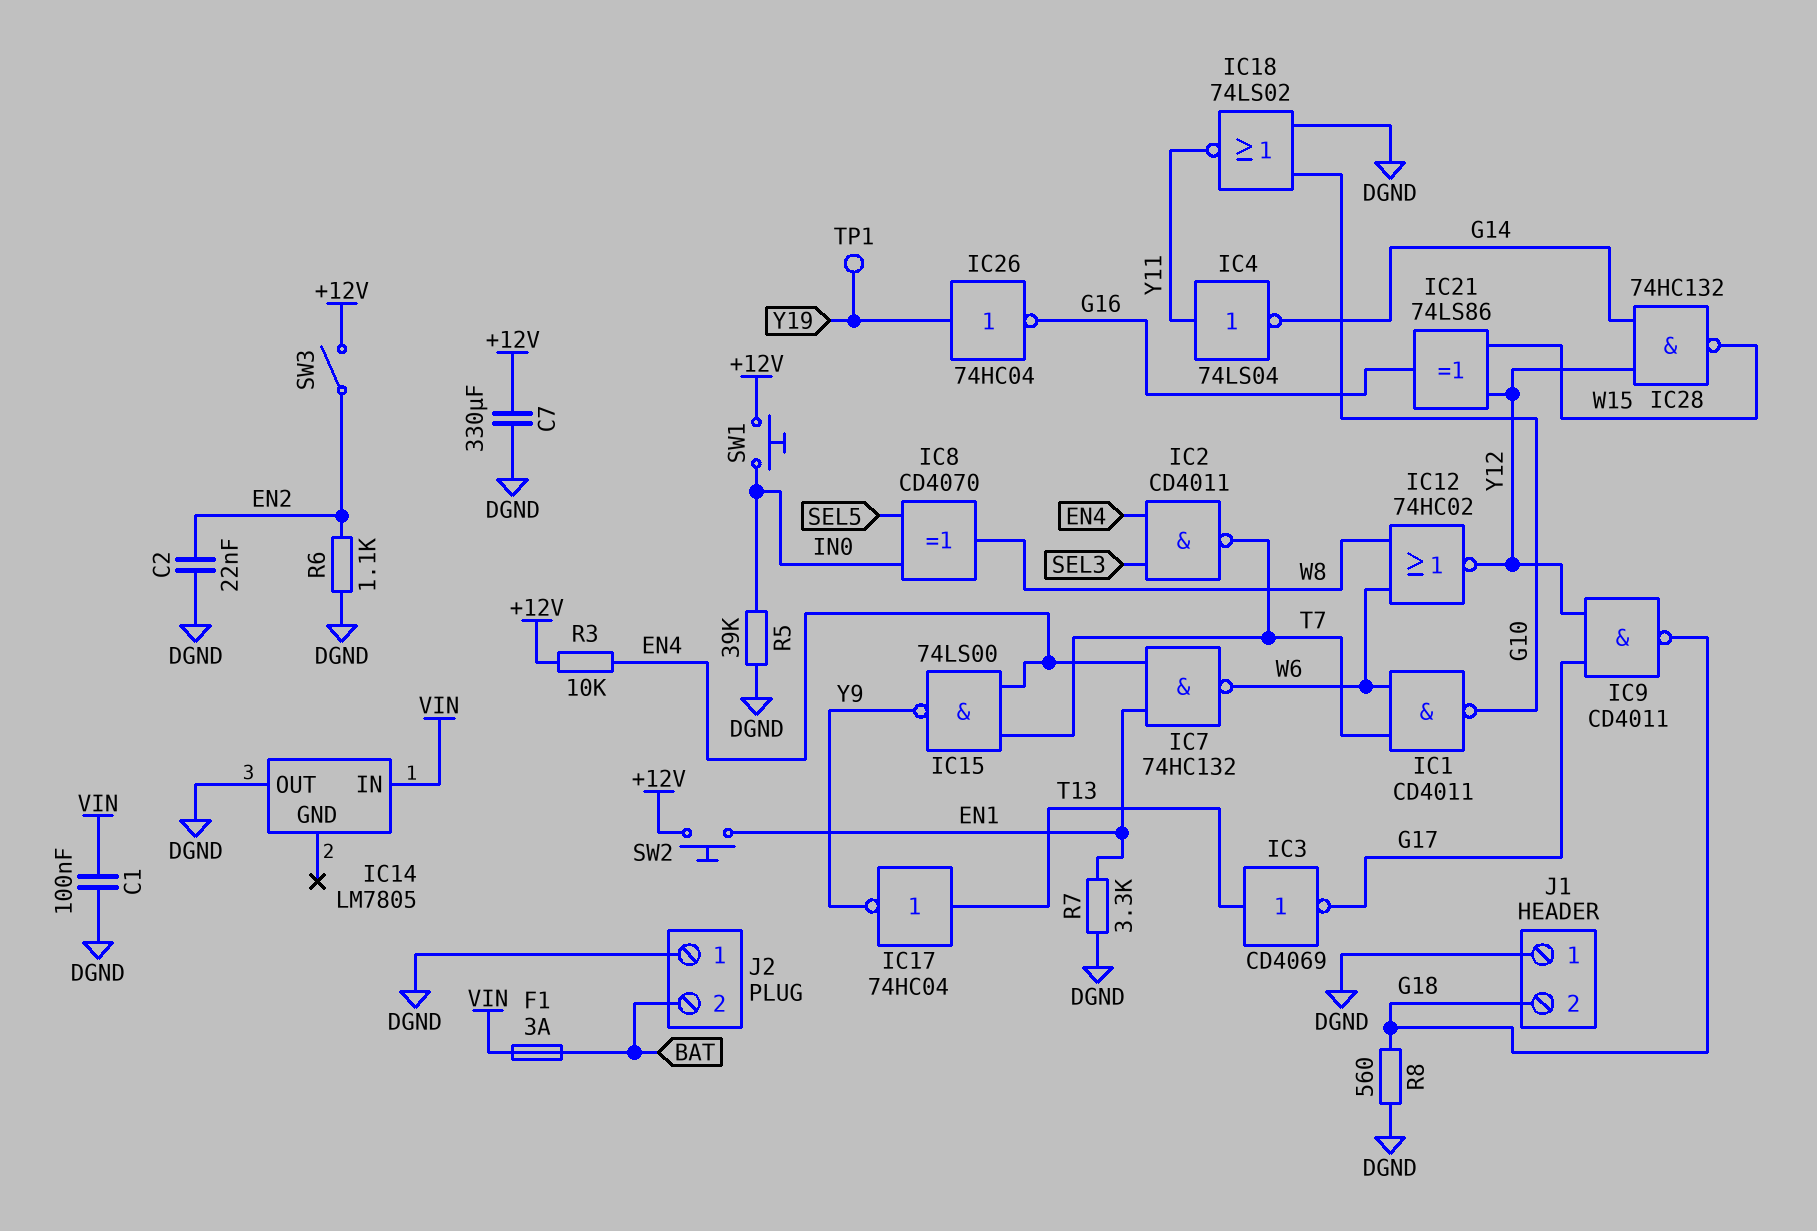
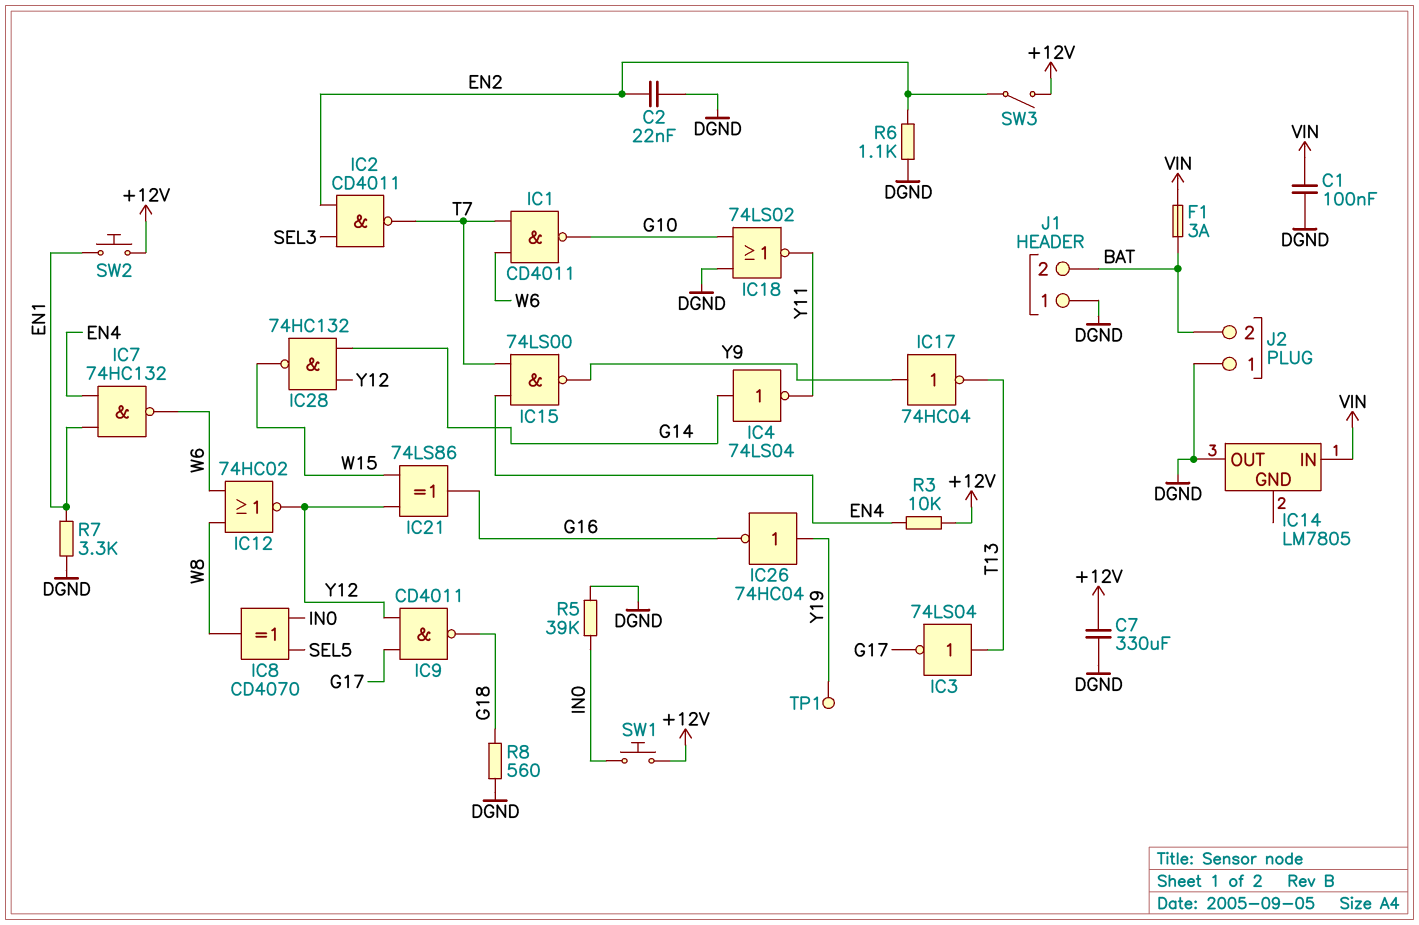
IC2: NAND CD4011 (in EN4, in SEL3, out T7) -> NAND CD4011 (in EN2, in SEL3, out T7)
IC3: NOT CD4069 (in T13, out G17) -> NOT 74LS04 (in T13, out G17)
IC4: NOT 74LS04 (in Y11, out G14) -> NOT 74LS04 (in G14, out Y11)
IC17: NOT 74HC04 (in T13, out Y9) -> NOT 74HC04 (in Y9, out T13)
J1 pin 2: G18 -> BAT

